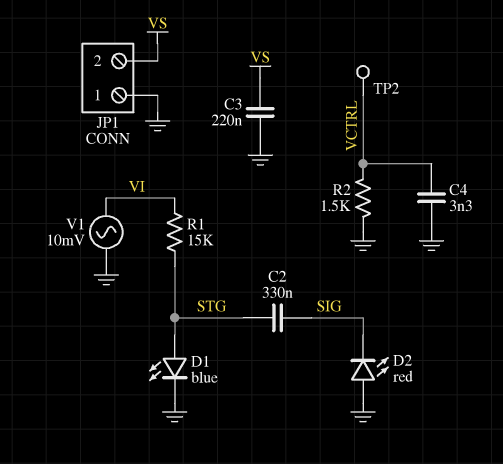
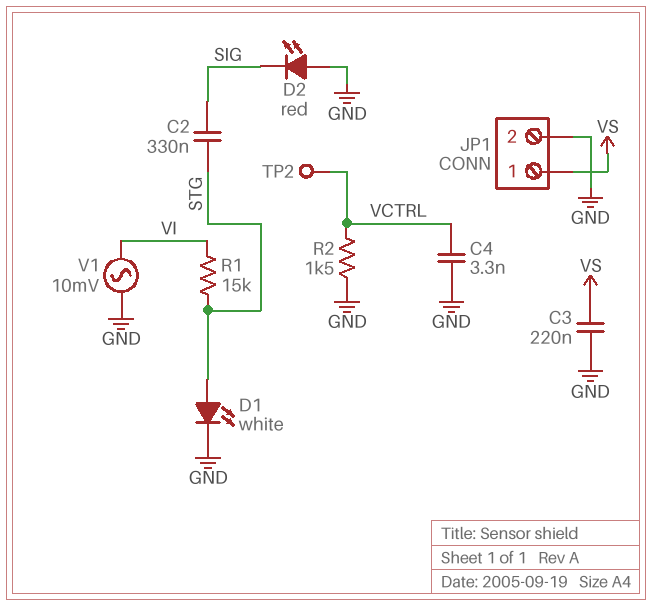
D1: LED blue (A STG, K GND) -> LED white (A STG, K GND)
JP1 pin 1: GND -> VS
JP1 pin 2: VS -> GND

